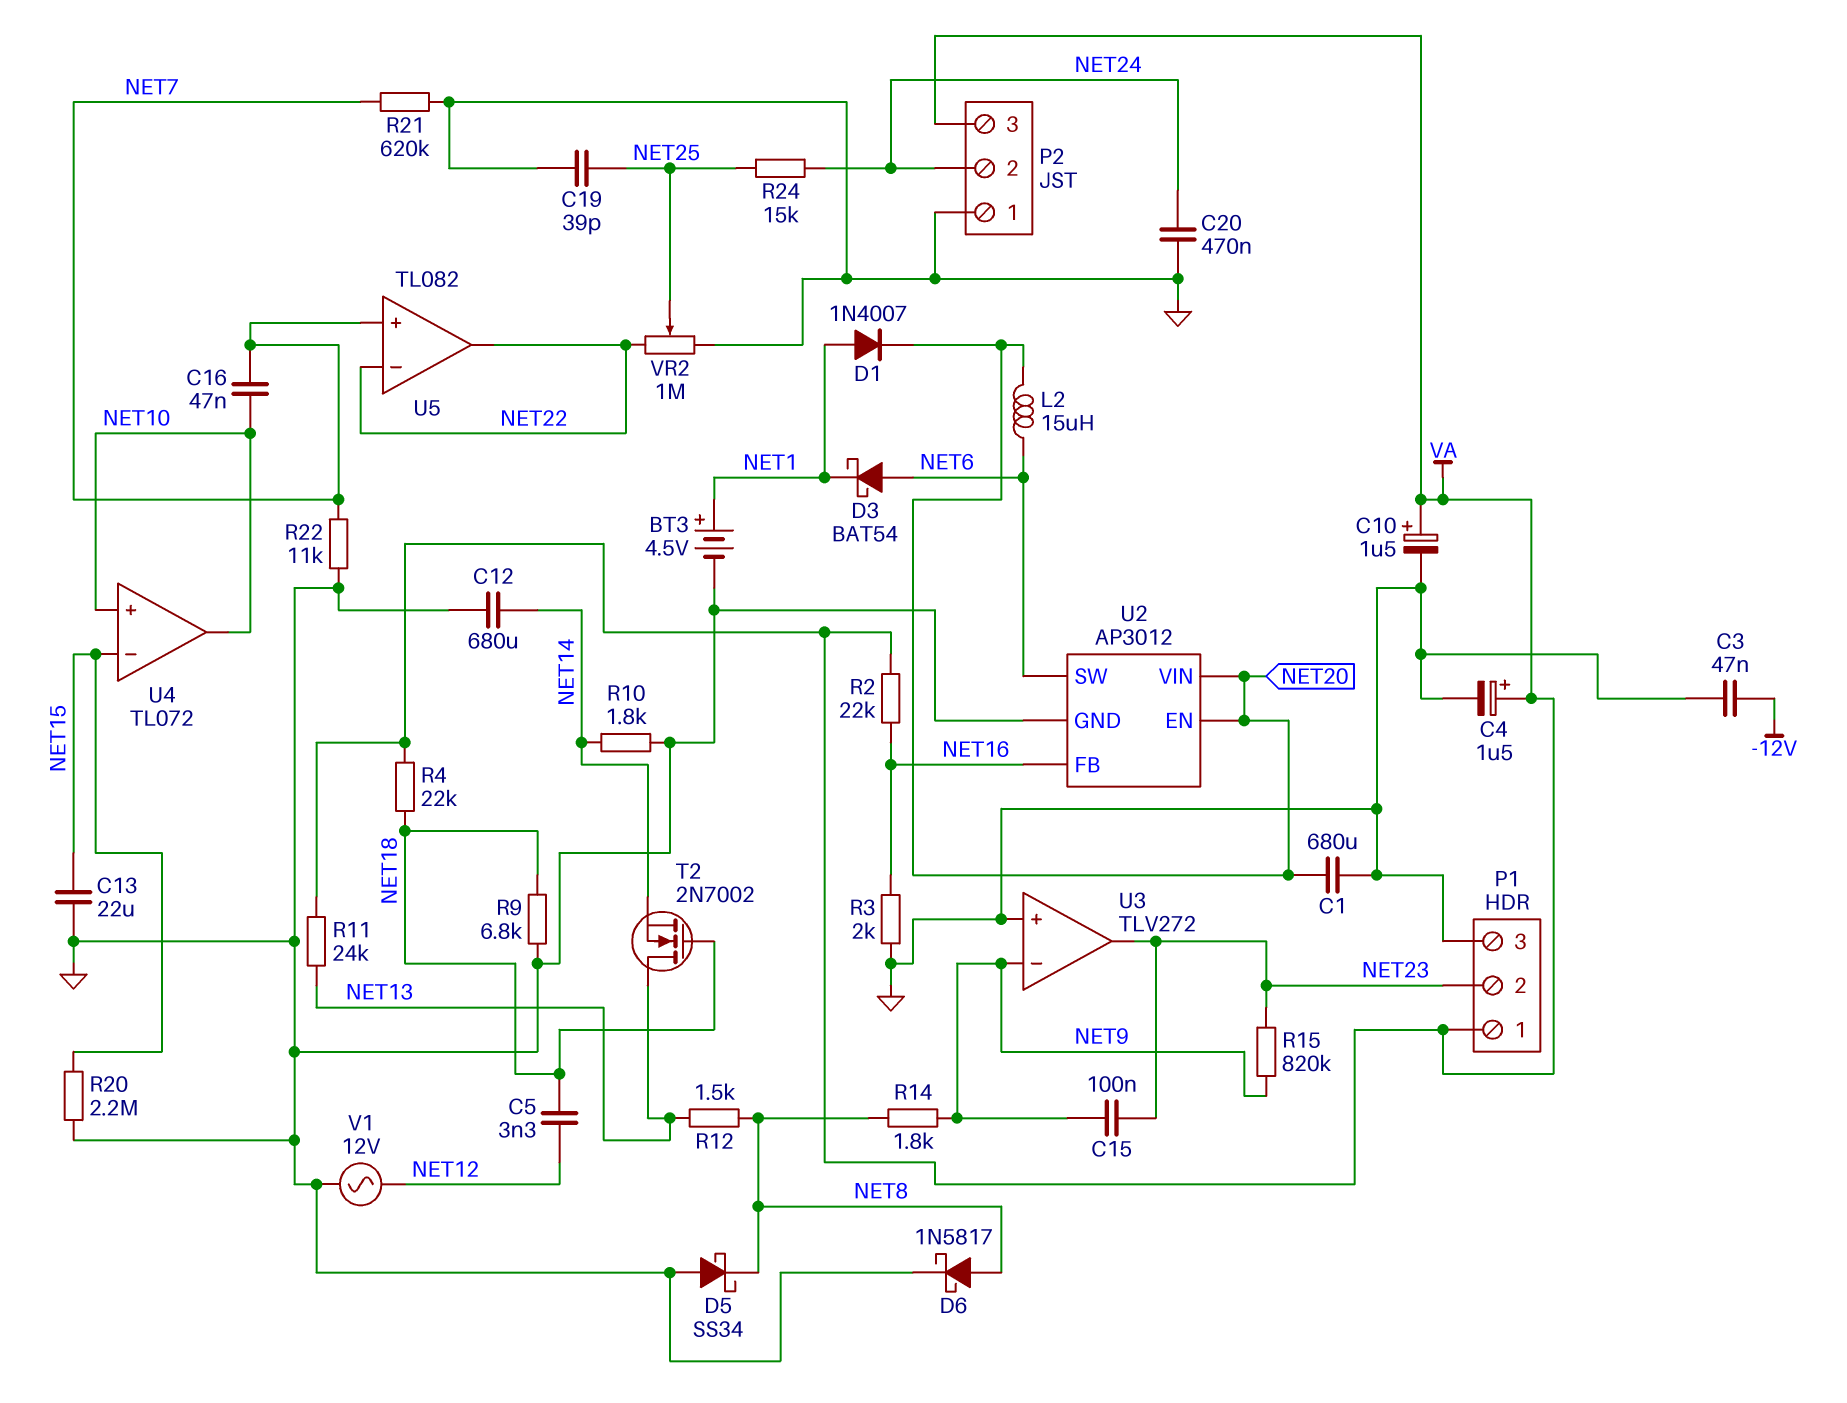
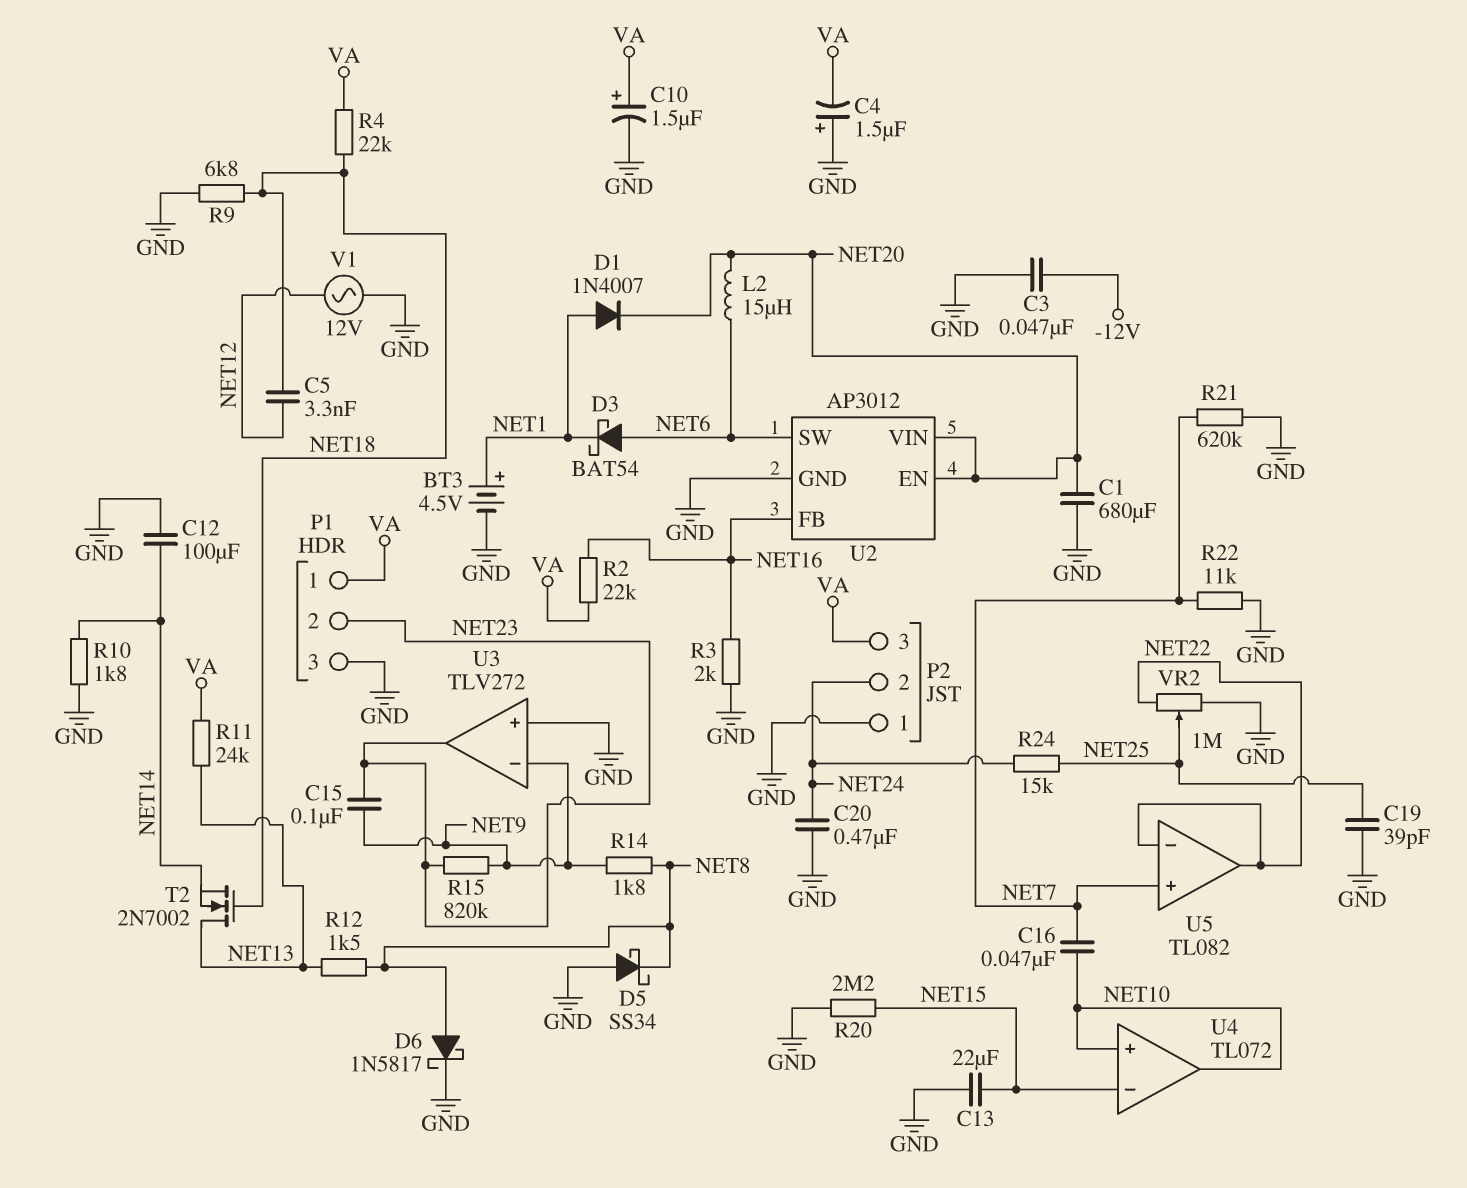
C4: 1.5uF (plus VA, minus GND) -> 1.5uF (plus GND, minus VA)
C12: 680uF (GND, NET14) -> 100uF (GND, NET14)

